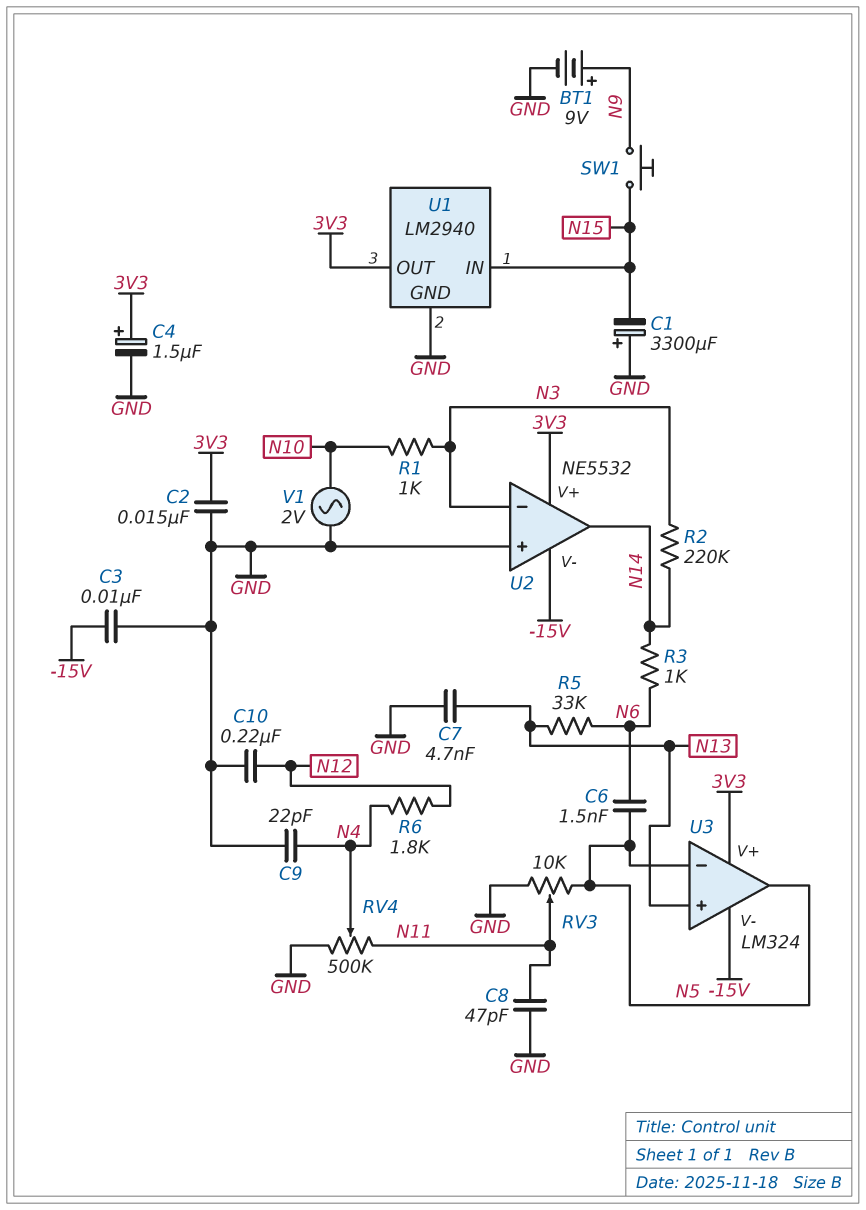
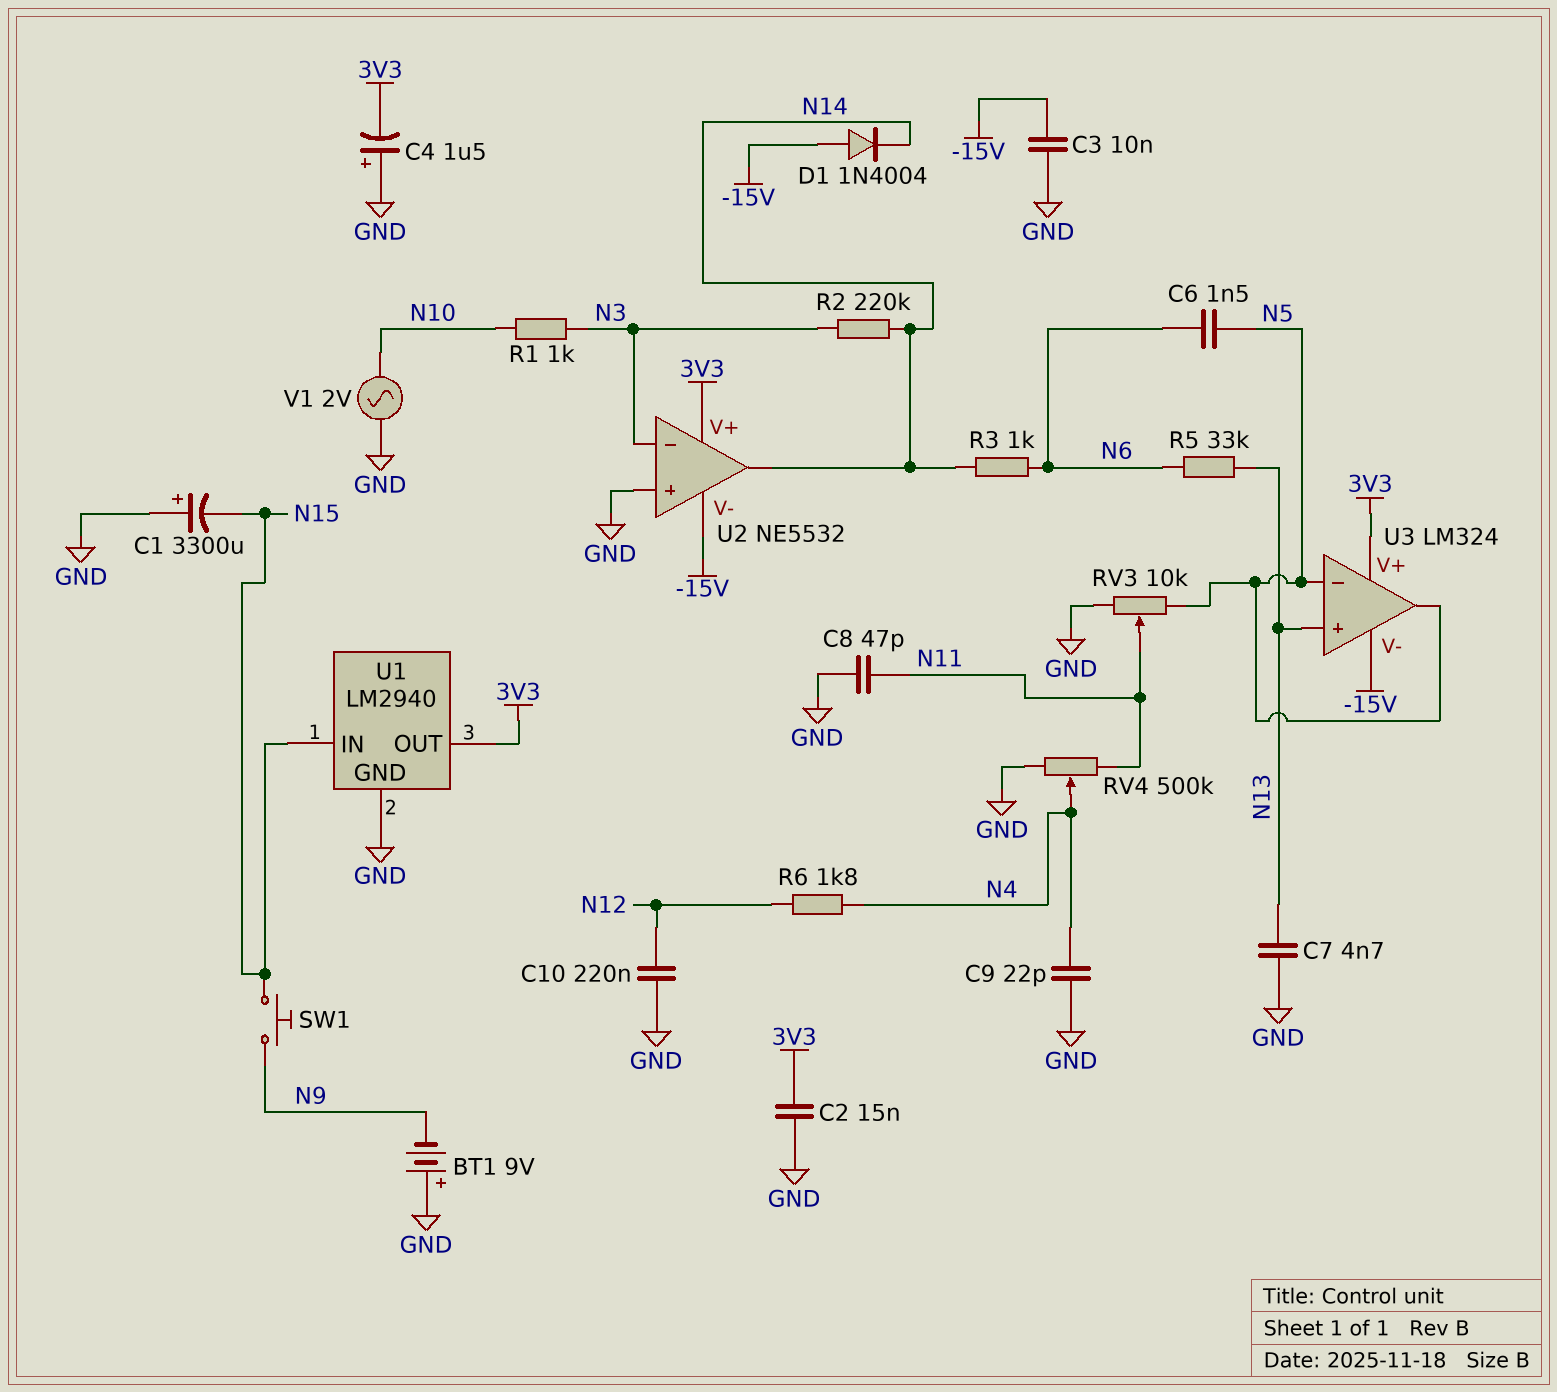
BT1: 9V (plus N9, minus GND) -> 9V (plus GND, minus N9)
C4: 1.5uF (plus 3V3, minus GND) -> 1.5uF (plus GND, minus 3V3)
D1: none -> diode 1N4004 (A -15V, K N14)

